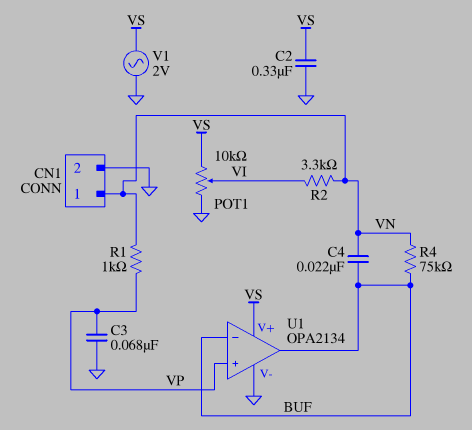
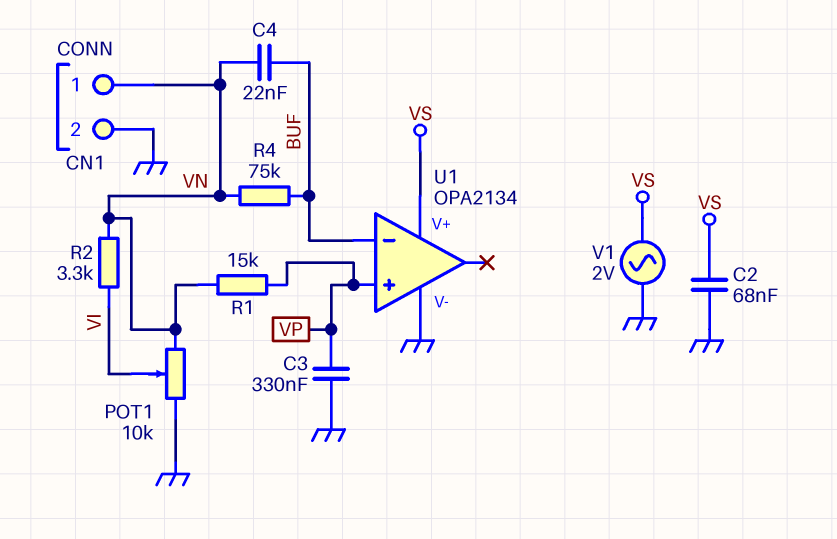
C2: 330nF (GND, VS) -> 68nF (GND, VS)
C3: 68nF (GND, VP) -> 330nF (GND, VP)
POT1: 10k (GND, VS, wiper VI) -> 10k (GND, VN, wiper VI)
R1: 1k (VN, VP) -> 15k (VN, VP)
U1 pin out: BUF -> none

